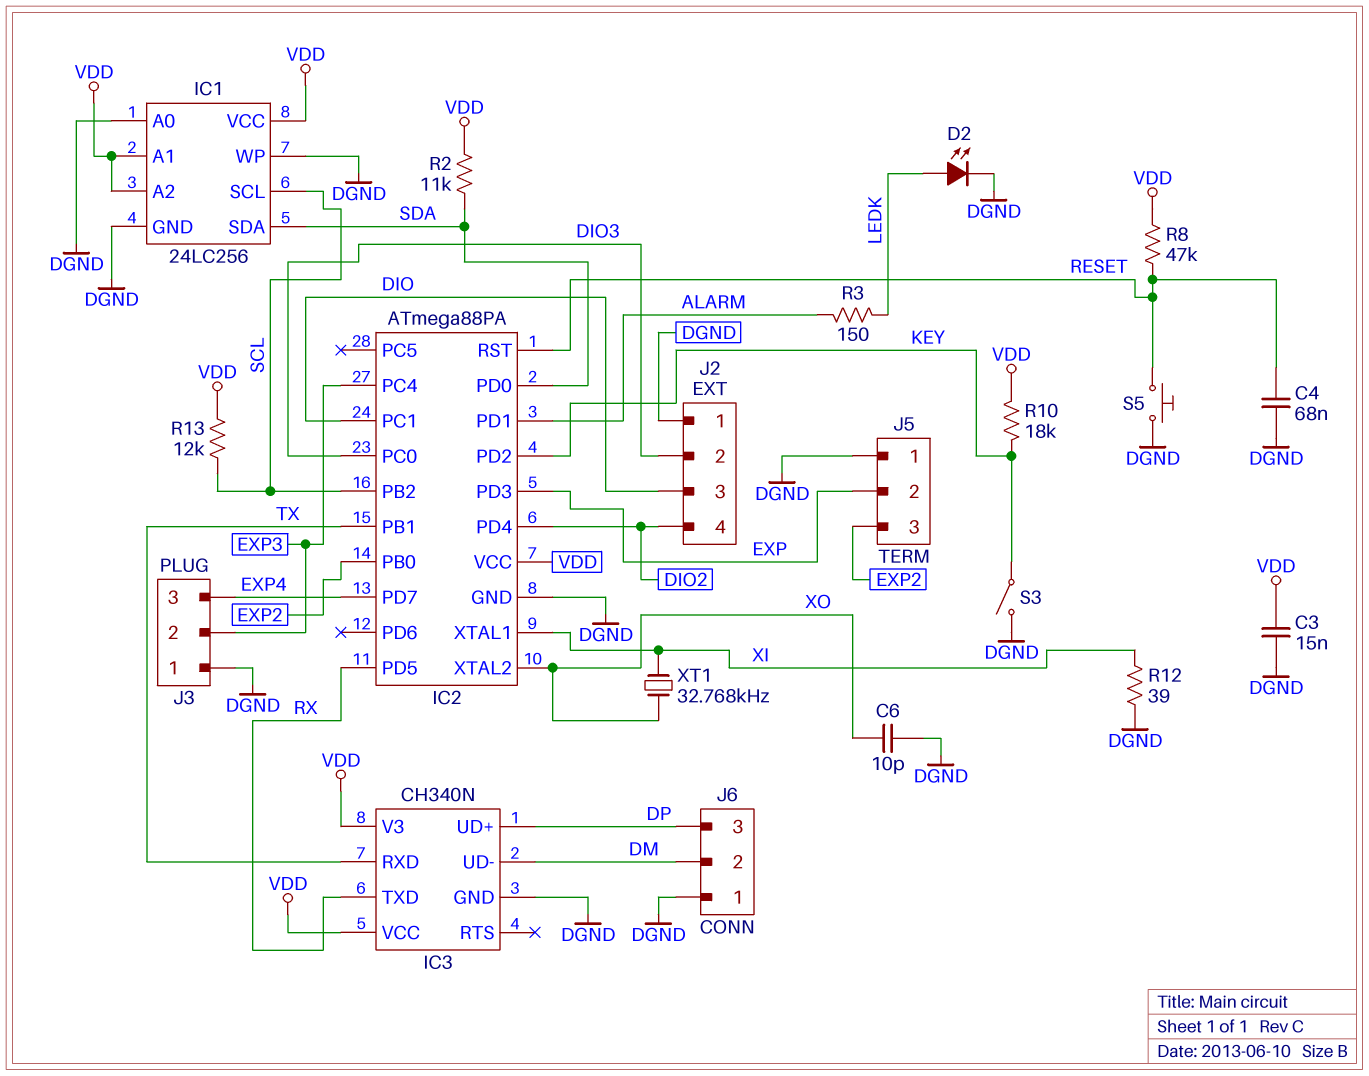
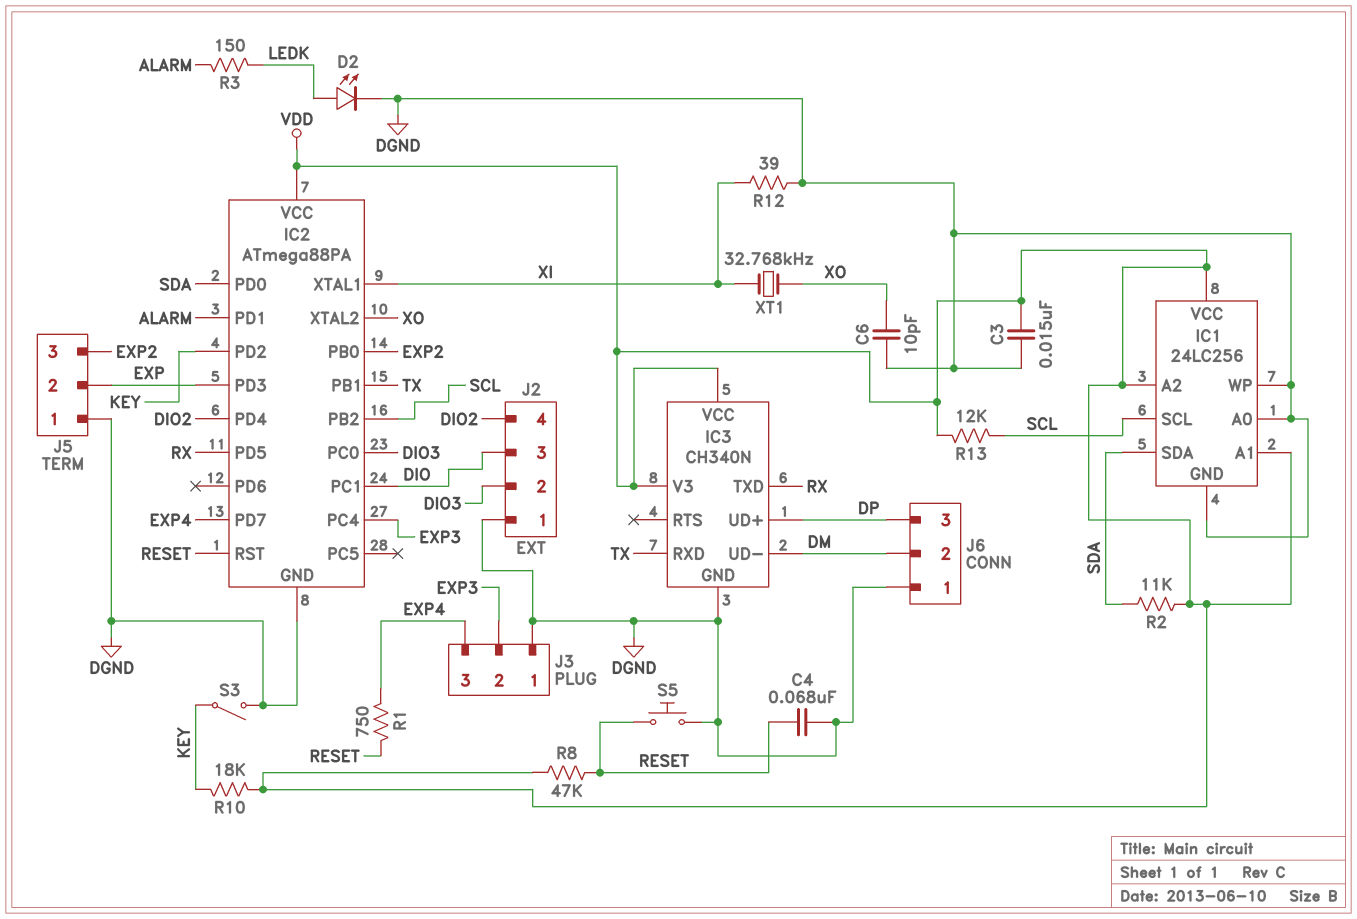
R1: none -> 750 (EXP4, RESET)

